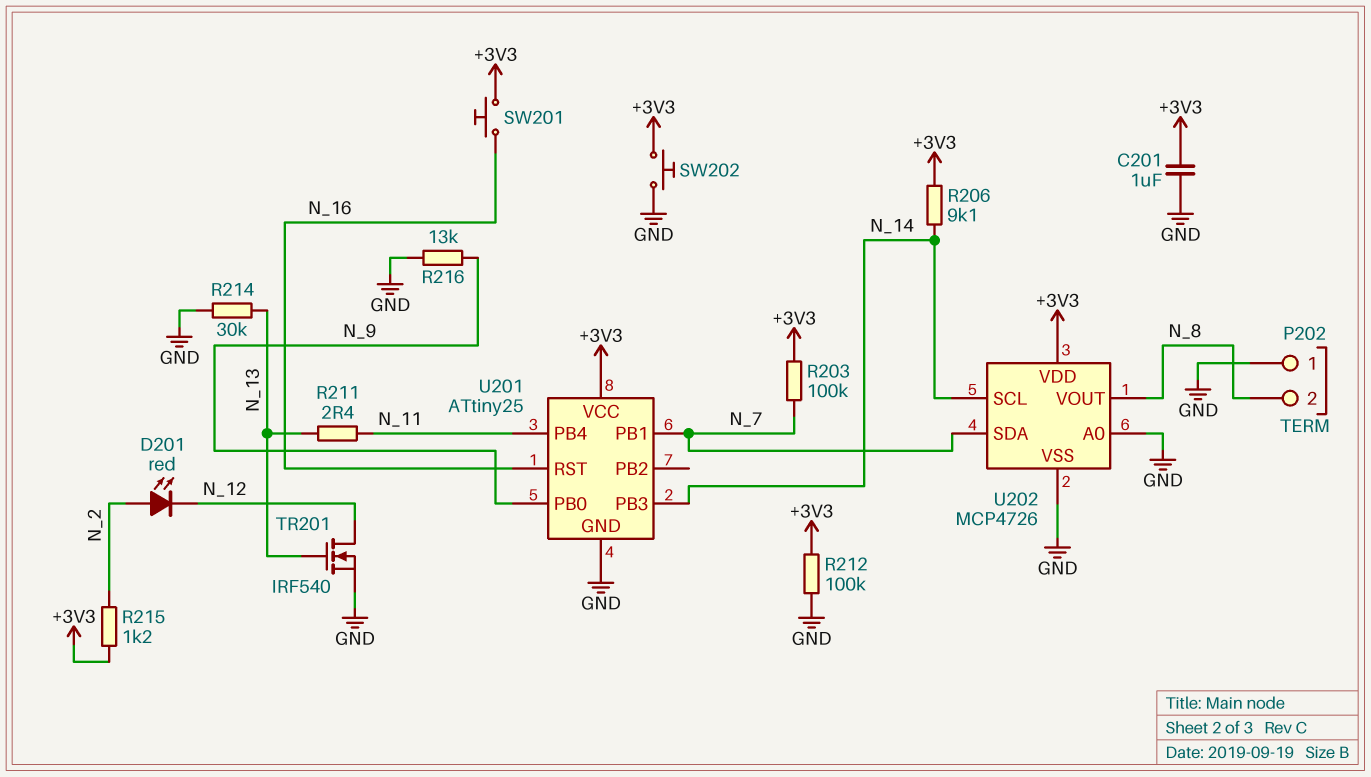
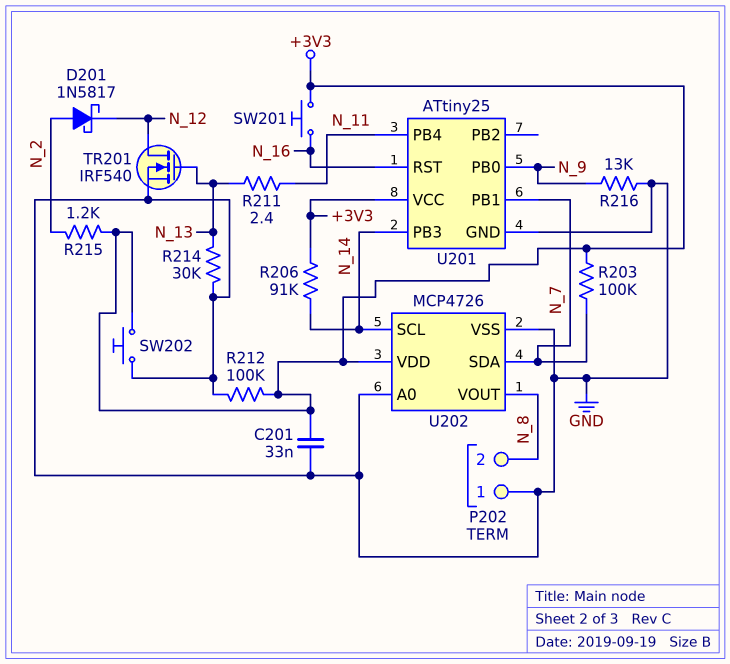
C201: 1uF (+3V3, GND) -> 33nF (+3V3, GND)
D201: LED red (A N_2, K N_12) -> schottky 1N5817 (A N_2, K N_12)
R206: 9.1k (+3V3, N_14) -> 91k (+3V3, N_14)

